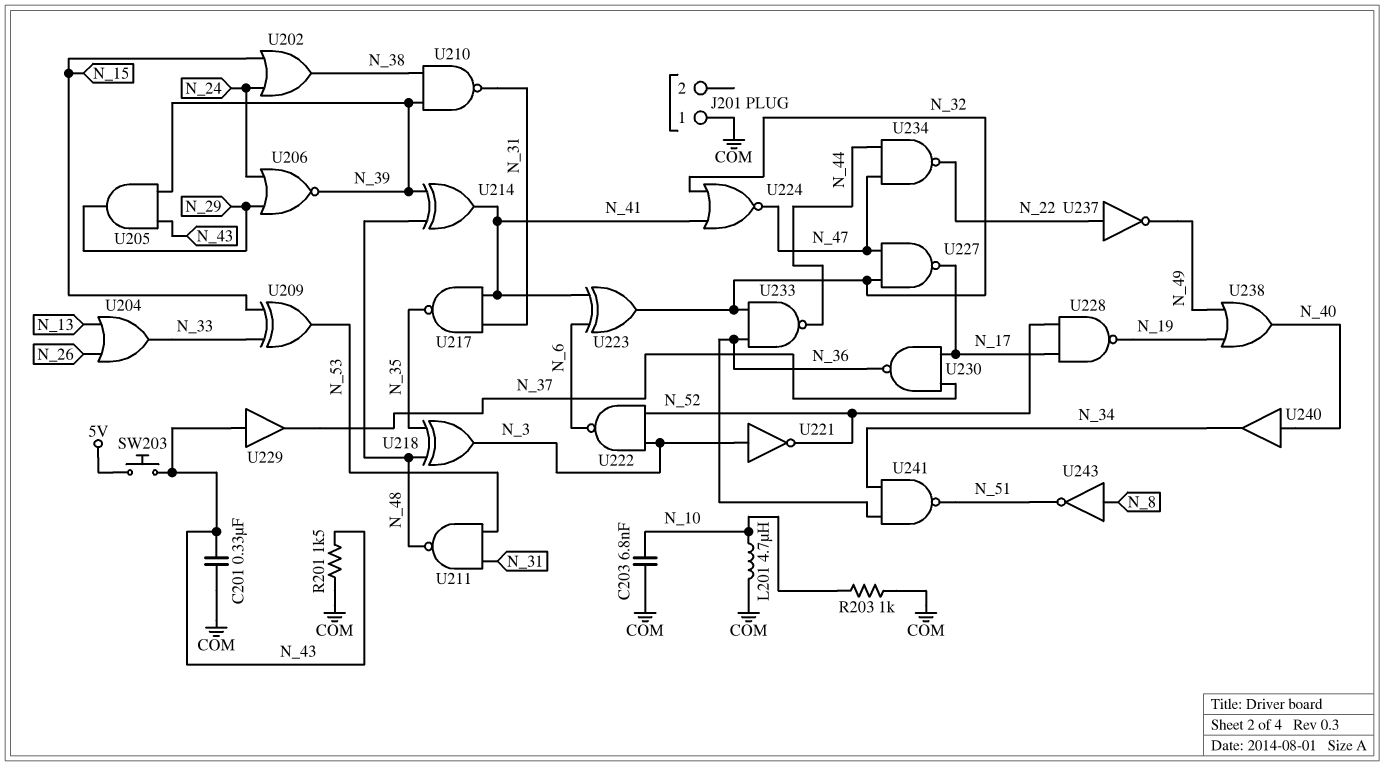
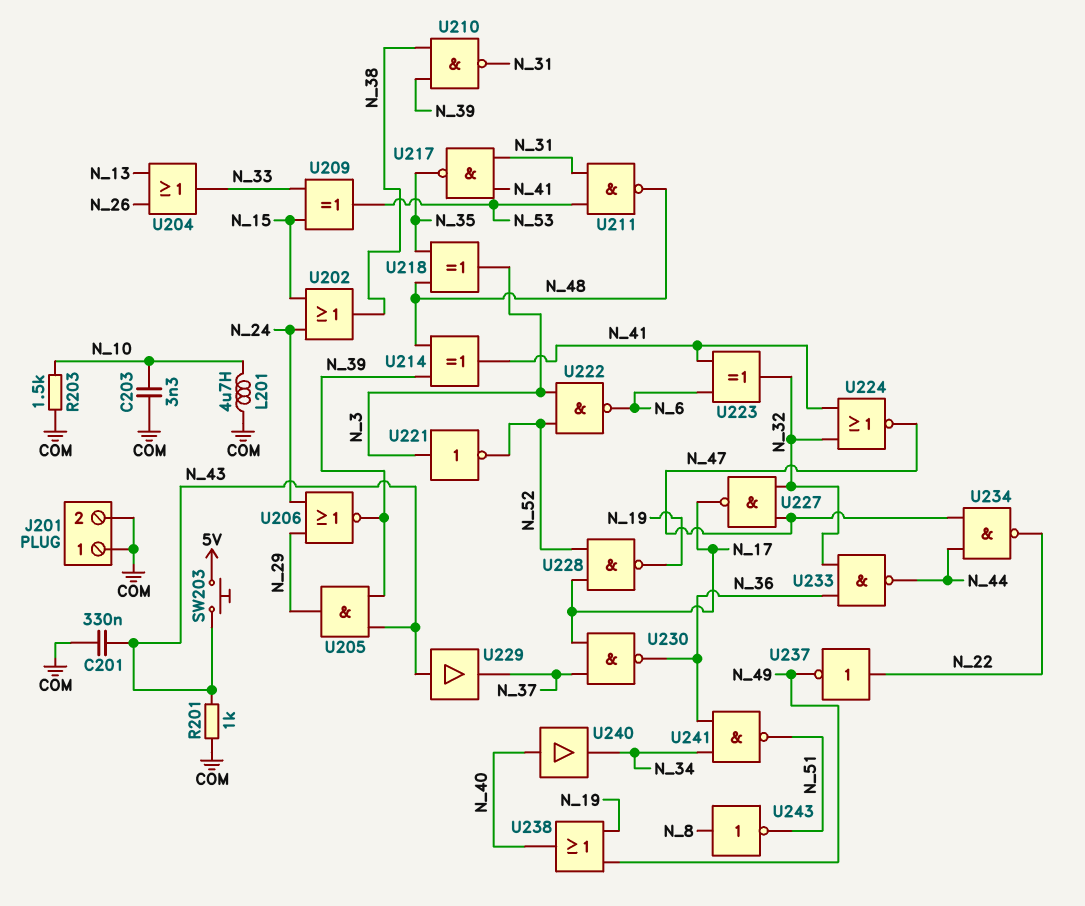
C203: 6.8nF (COM, N_10) -> 3.3nF (COM, N_10)
J201 pin 2: none -> COM
R201: 1.5k (COM, N_43) -> 1k (COM, N_43)
R203: 1k (COM, N_10) -> 1.5k (COM, N_10)

